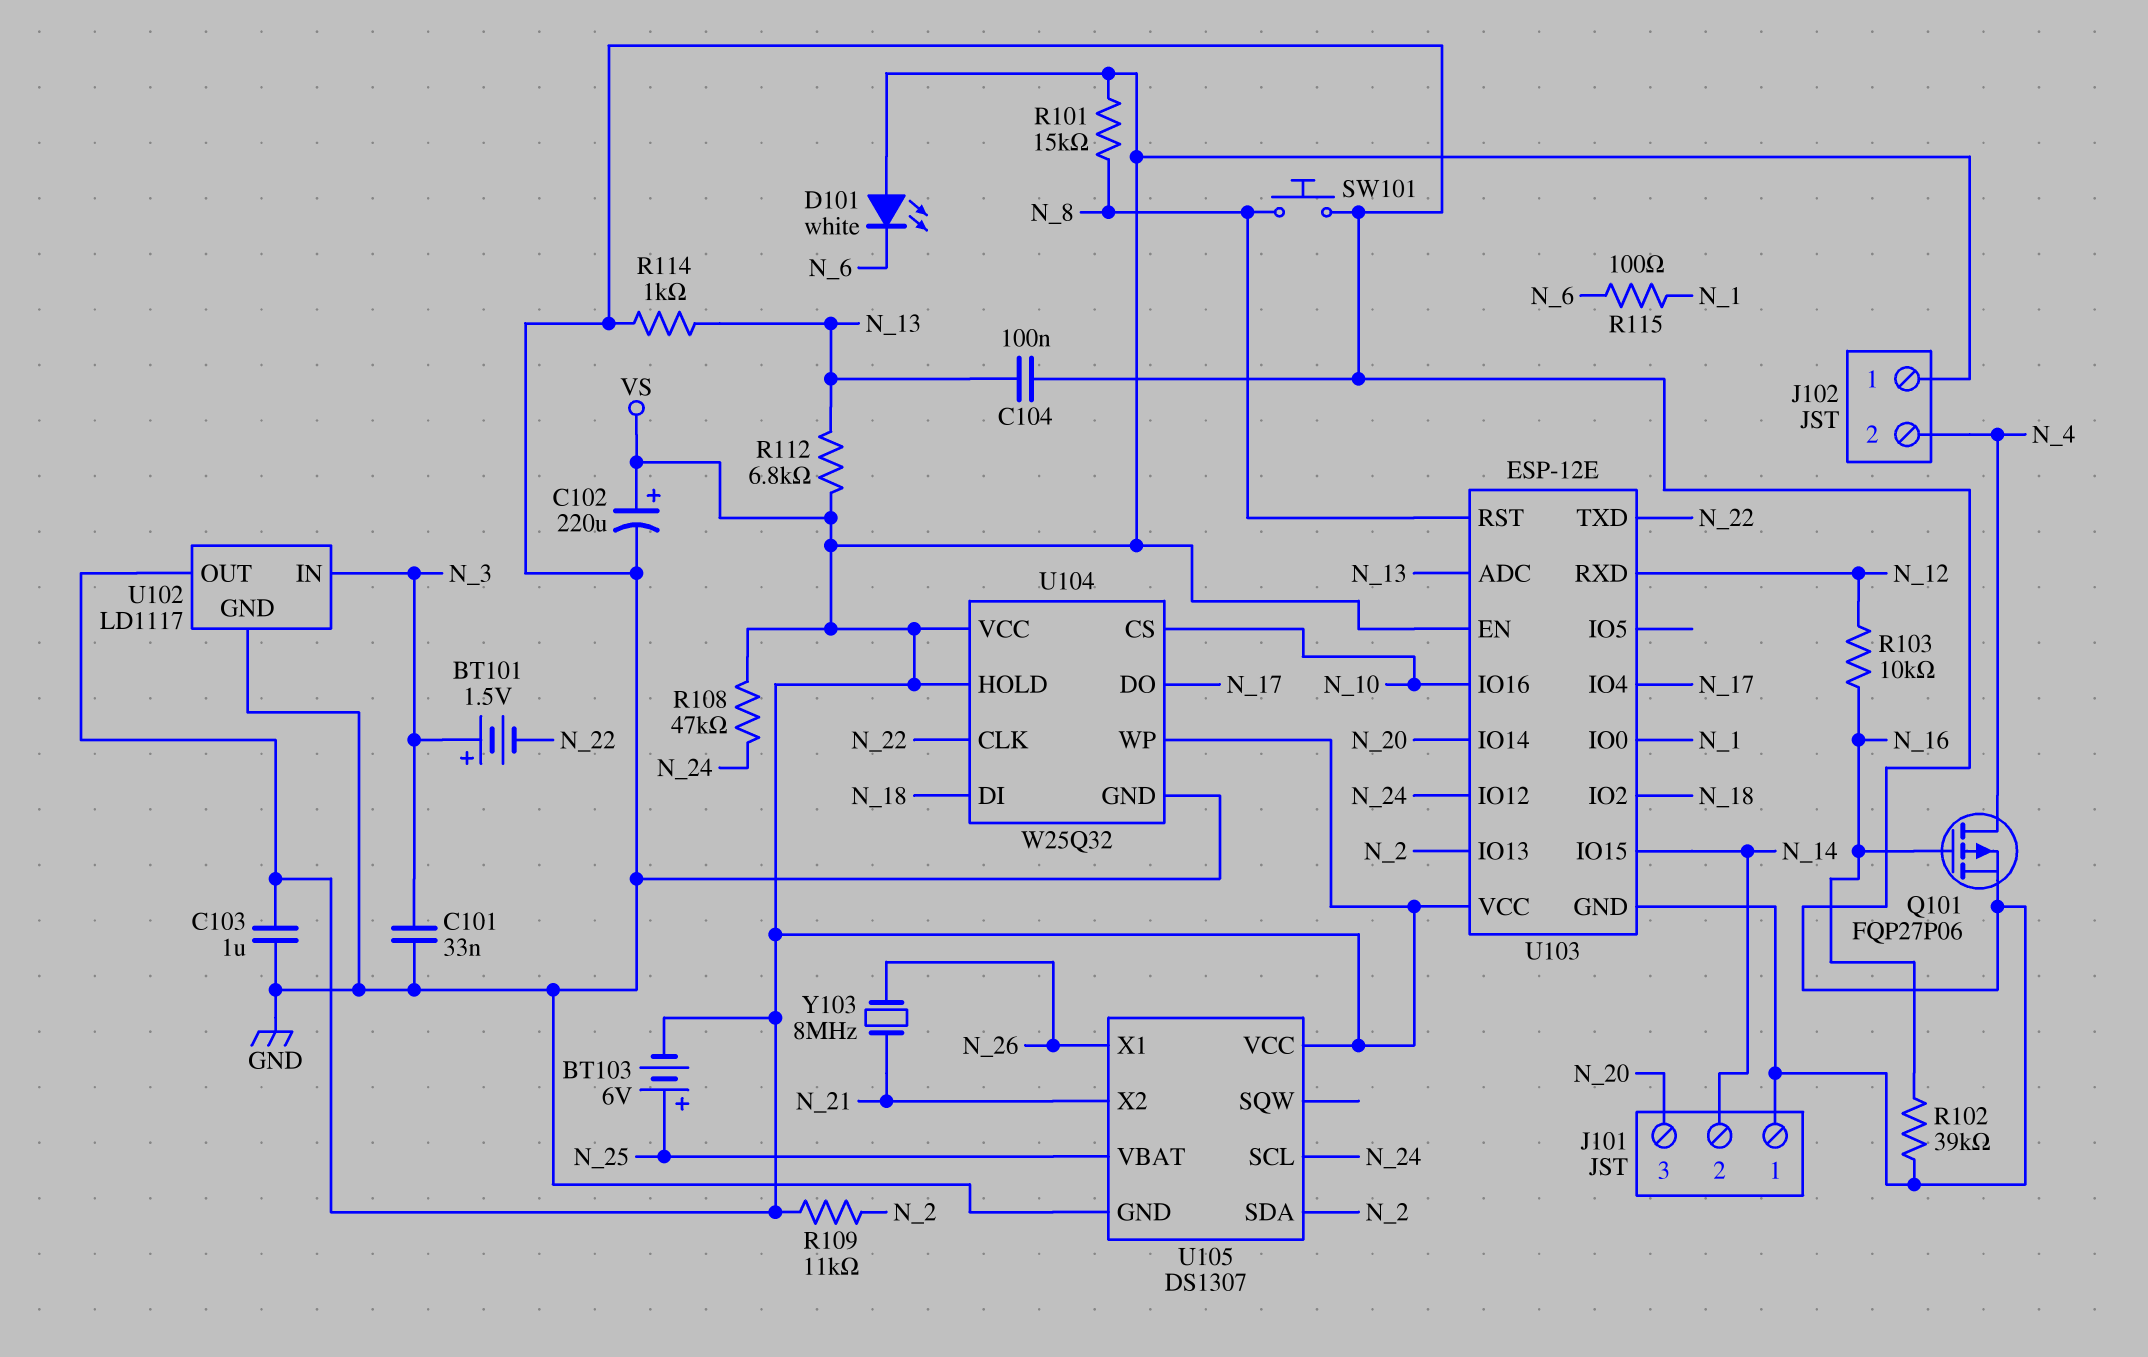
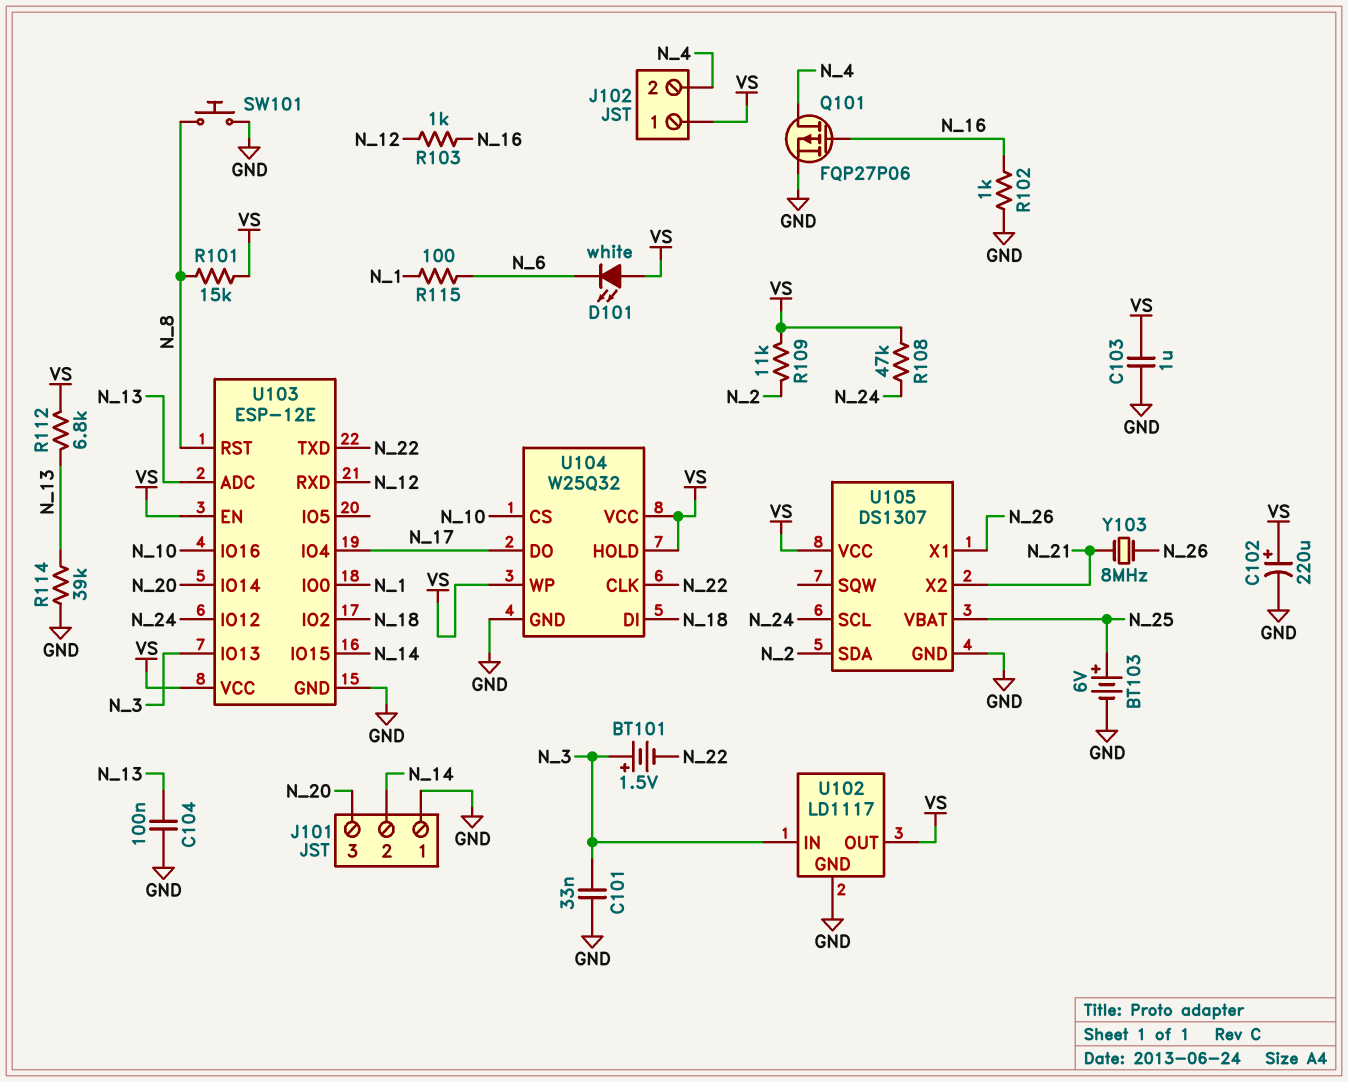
BT103: 6V (plus N_25, minus VS) -> 6V (plus N_25, minus GND)
R102: 39k (GND, N_16) -> 1k (GND, N_16)
R103: 10k (N_12, N_16) -> 1k (N_12, N_16)
R114: 1k (GND, N_13) -> 39k (GND, N_13)
U103 pin IO13: N_2 -> N_3

